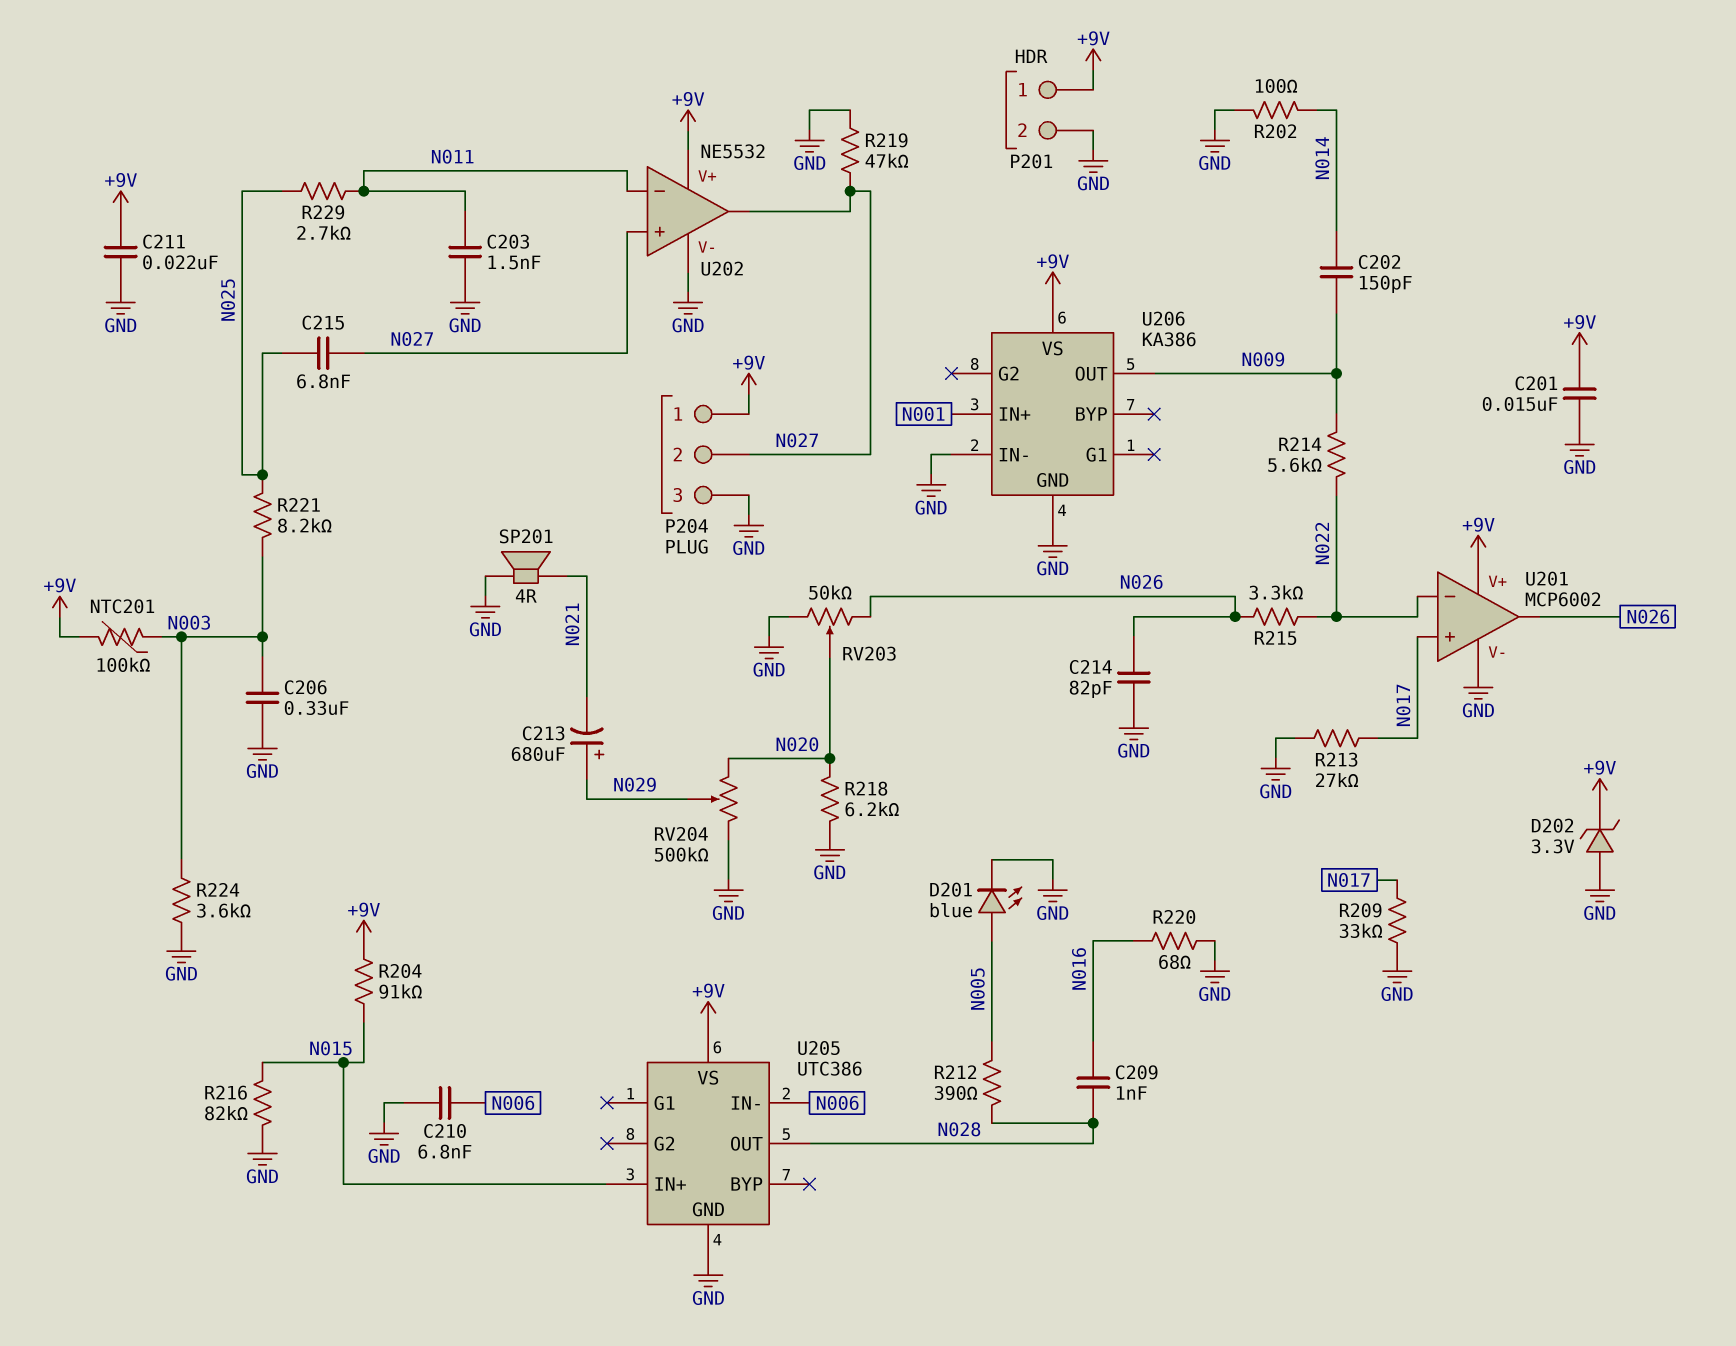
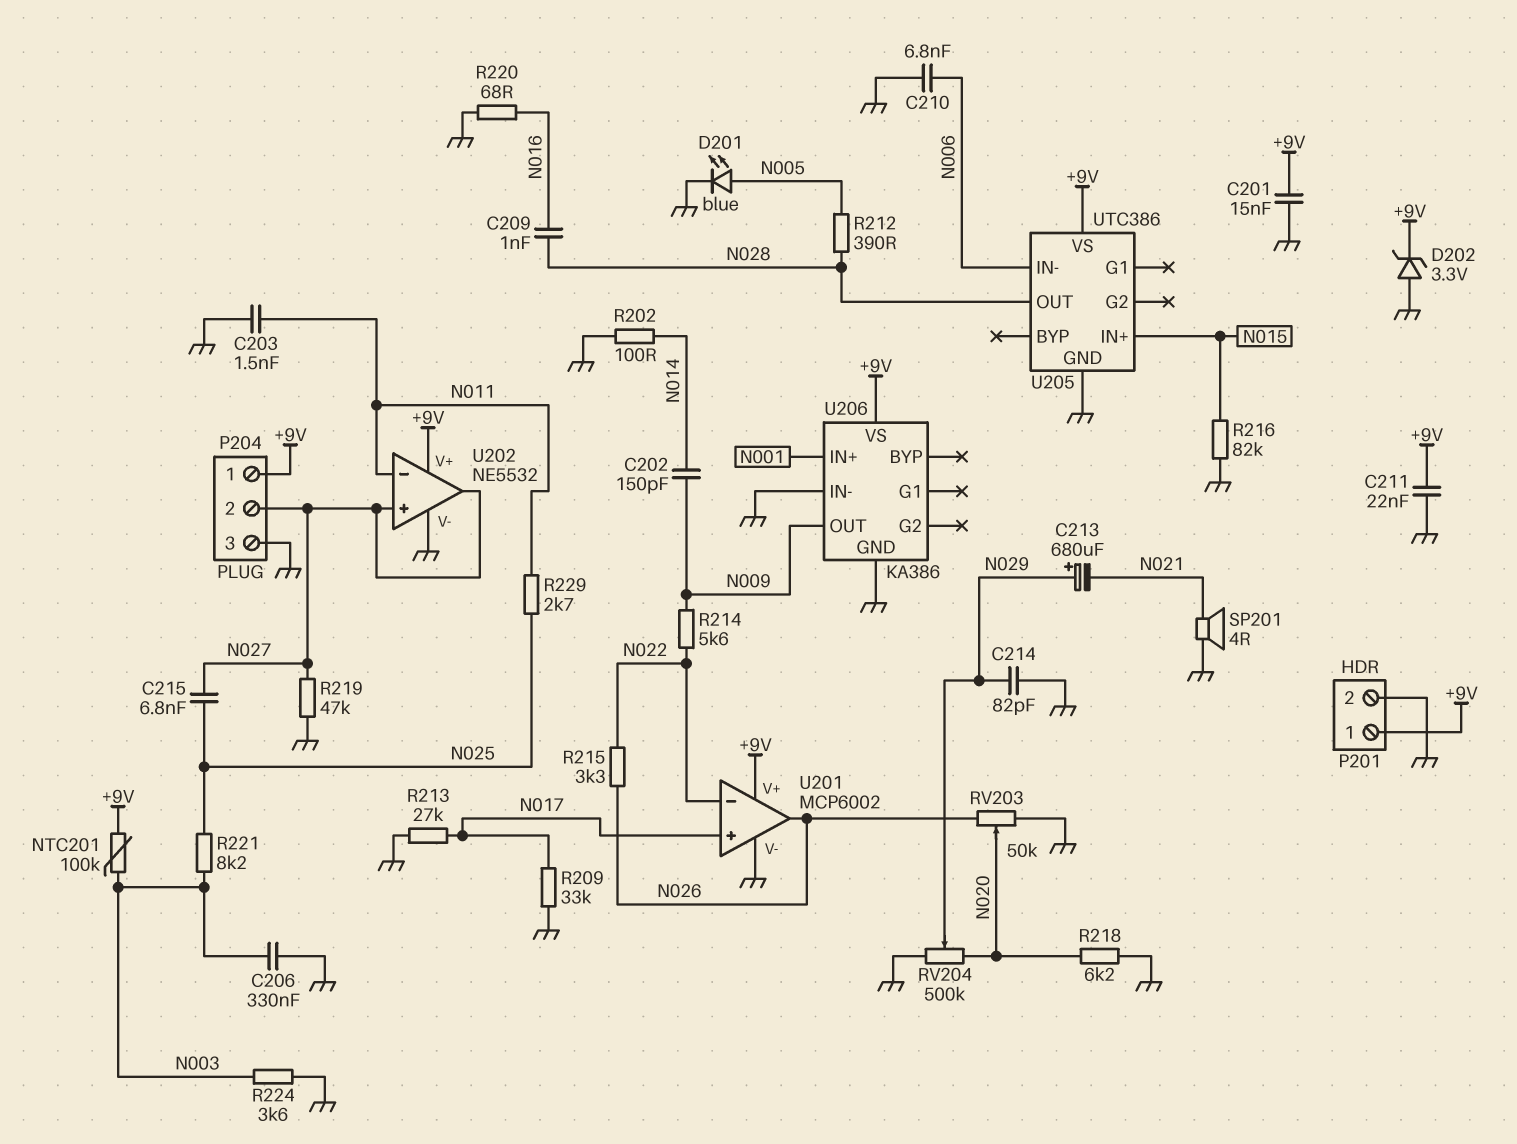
C214: 82pF (GND, N026) -> 82pF (GND, N029)
R204: 91k (+9V, N015) -> none

